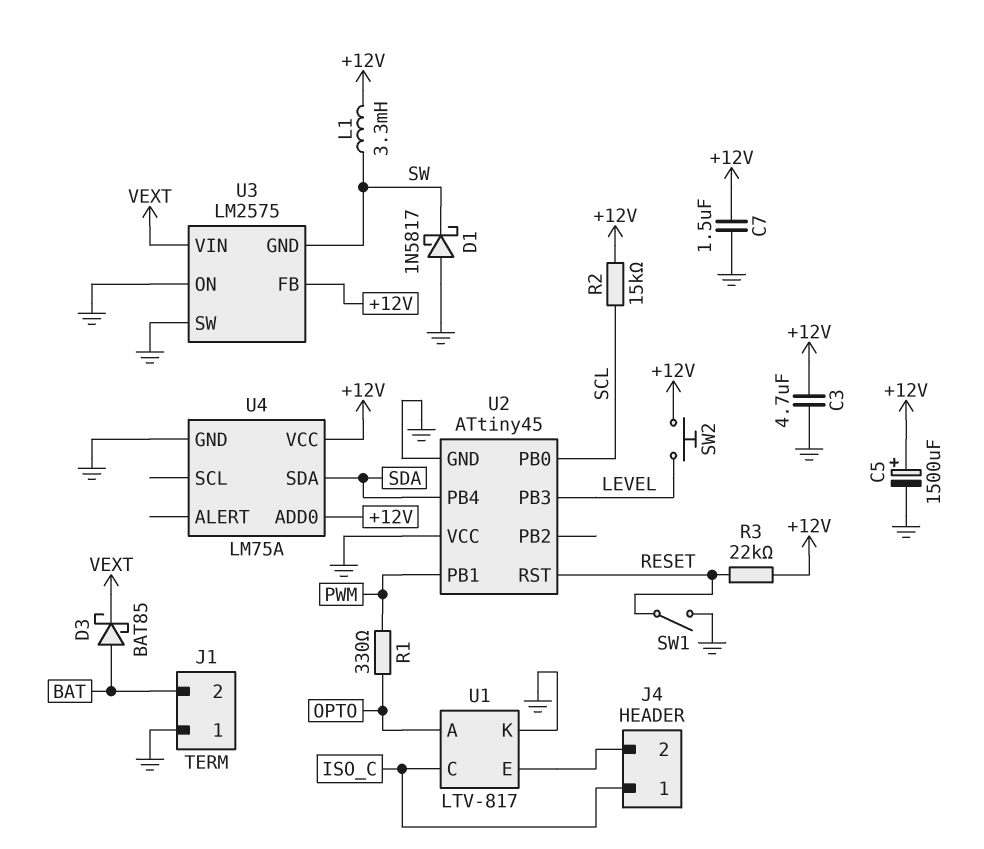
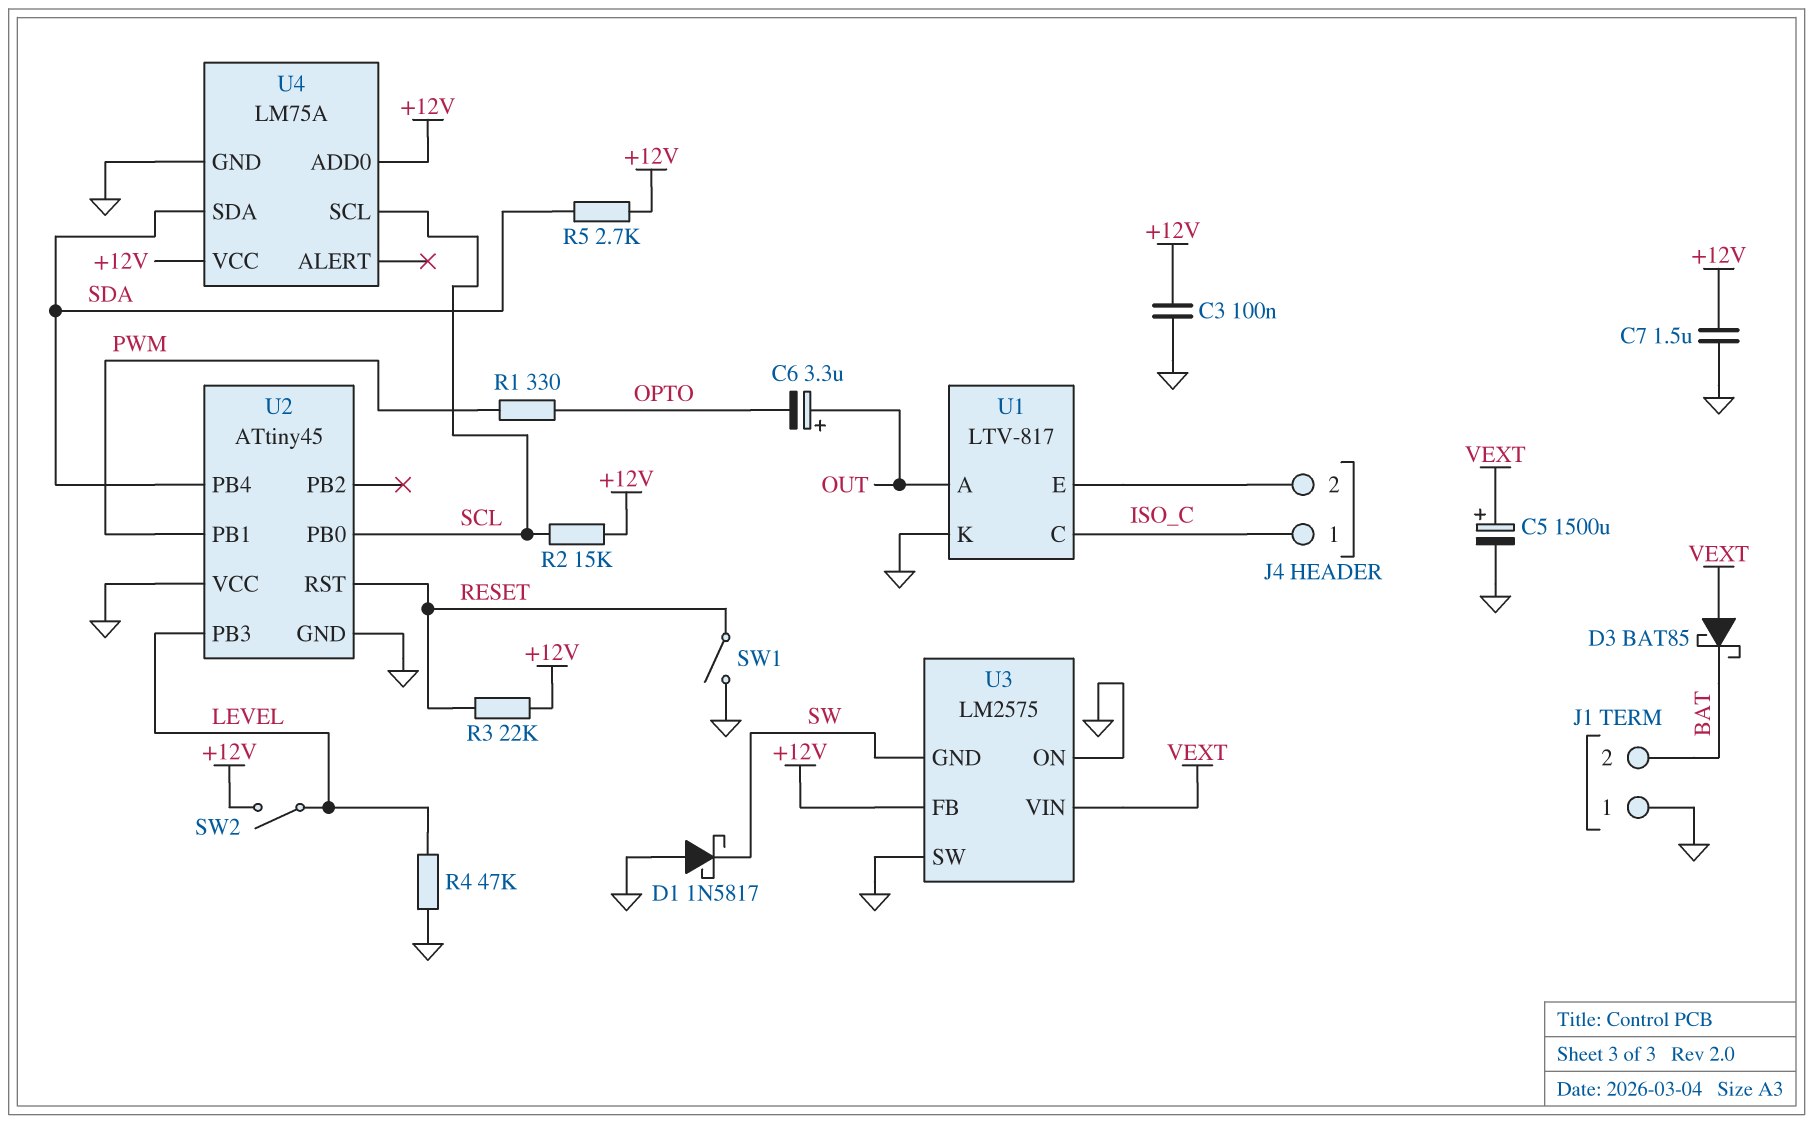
C3: 4.7uF (+12V, GND) -> 100nF (+12V, GND)
C5: 1500uF (plus +12V, minus GND) -> 1500uF (plus VEXT, minus GND)
C6: none -> 3.3uF (plus OUT, minus OPTO)
D3: schottky BAT85 (A BAT, K VEXT) -> schottky BAT85 (A VEXT, K BAT)
L1: 3.3mH (+12V, SW) -> none
R4: none -> 47k (GND, LEVEL)
R5: none -> 2.7k (+12V, SDA)
SW2: button (+12V, LEVEL) -> switch (+12V, LEVEL)
U1 pin A: OPTO -> OUT
U4 pin SCL: none -> SCL

